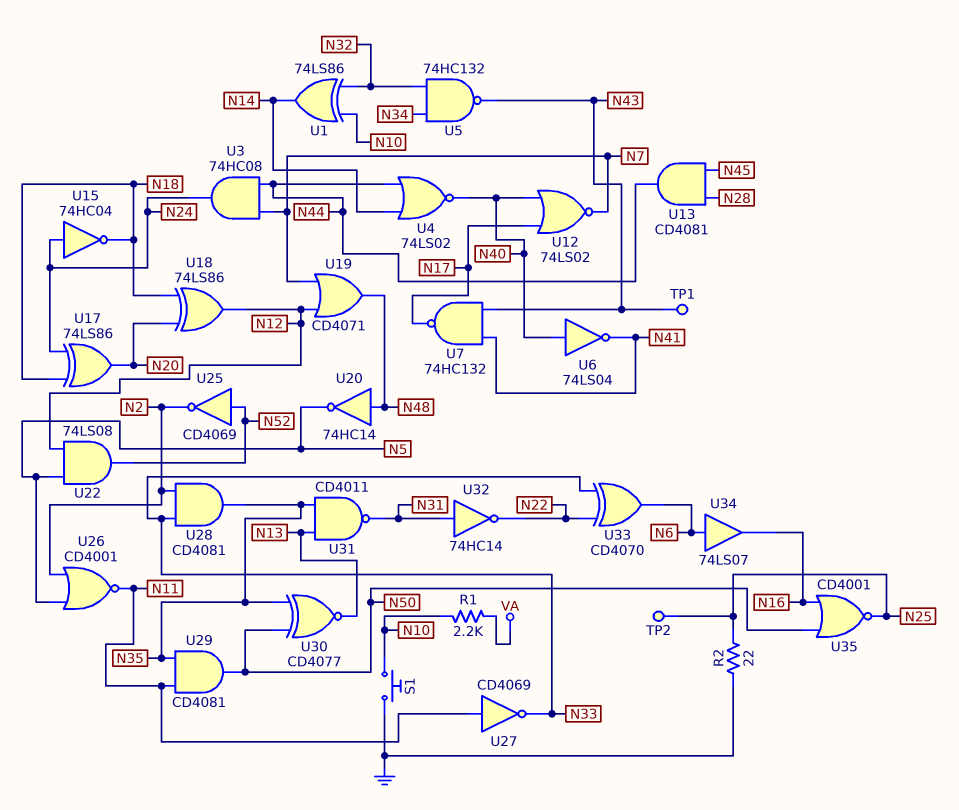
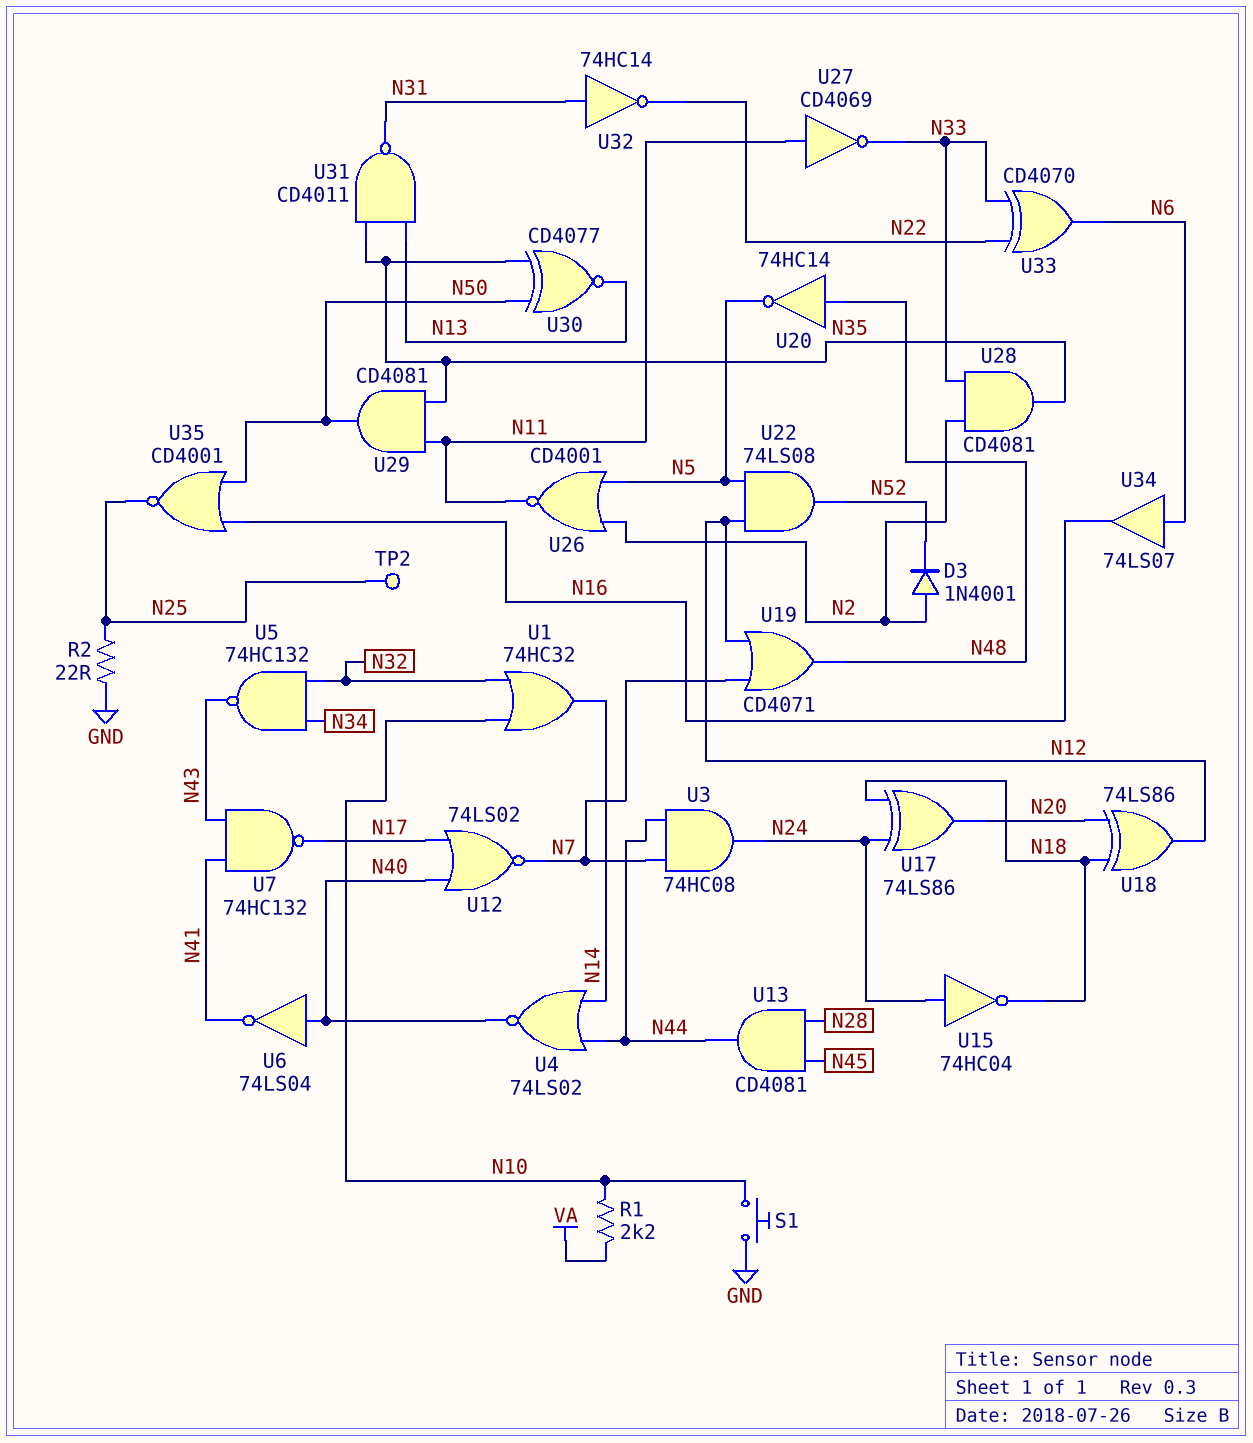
D3: none -> diode 1N4001 (A N2, K N52)
TP1: test point (N43) -> none
U1: XOR 74LS86 (in N10, in N32, out N14) -> OR 74HC32 (in N10, in N32, out N14)
U25: NOT CD4069 (in N52, out N2) -> none

